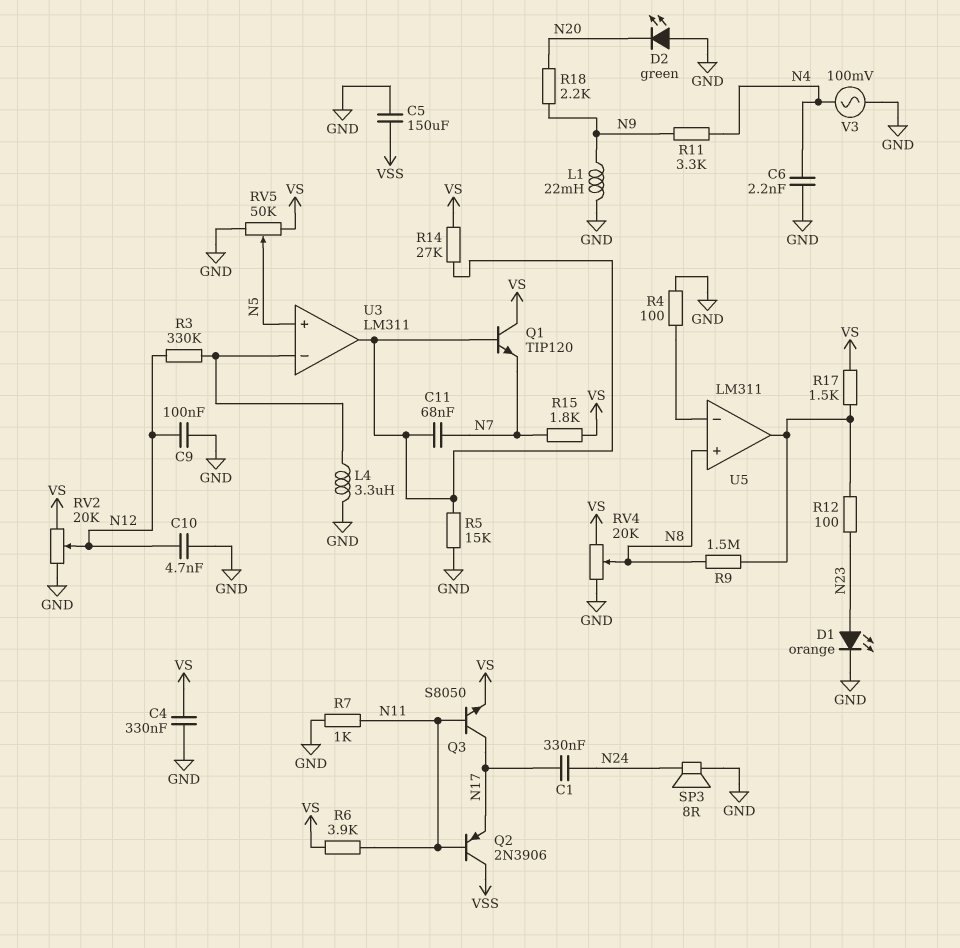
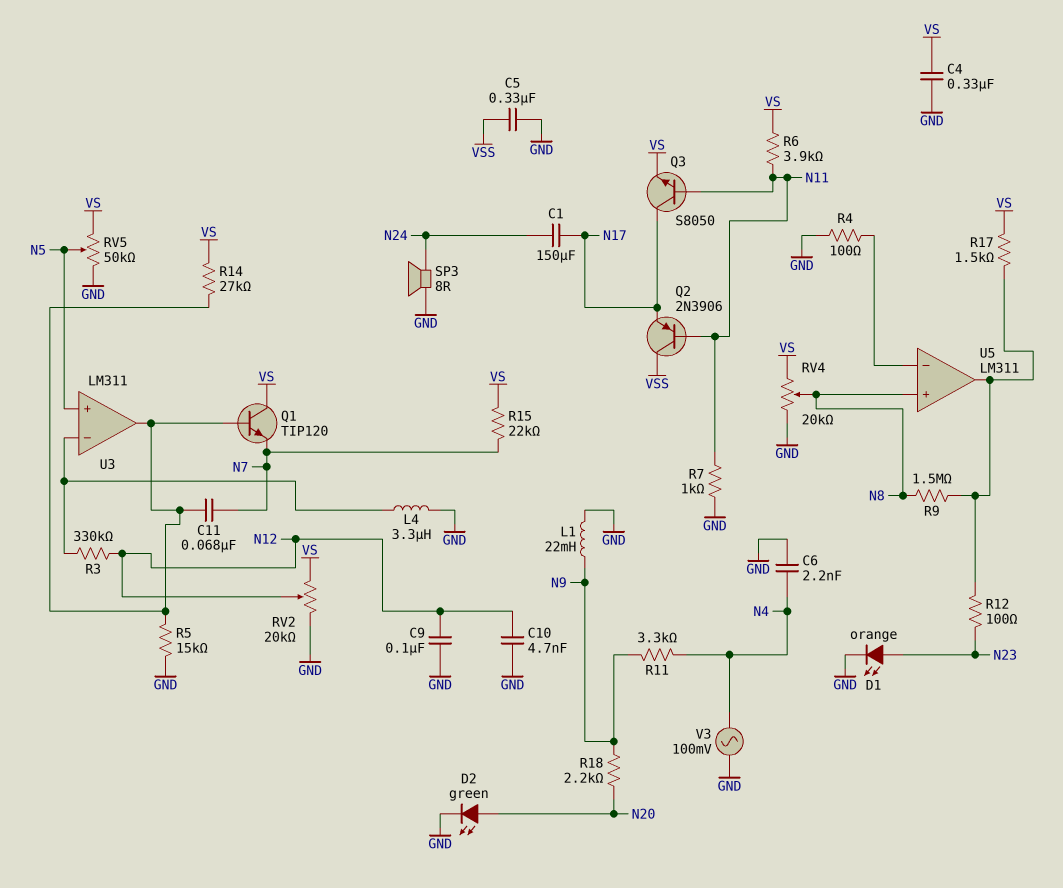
C1: 330nF (N17, N24) -> 150uF (N17, N24)
C5: 150uF (GND, VSS) -> 330nF (GND, VSS)
D2: LED green (A GND, K N20) -> LED green (A N20, K GND)
R15: 1.8k (N7, VS) -> 22k (N7, VS)

